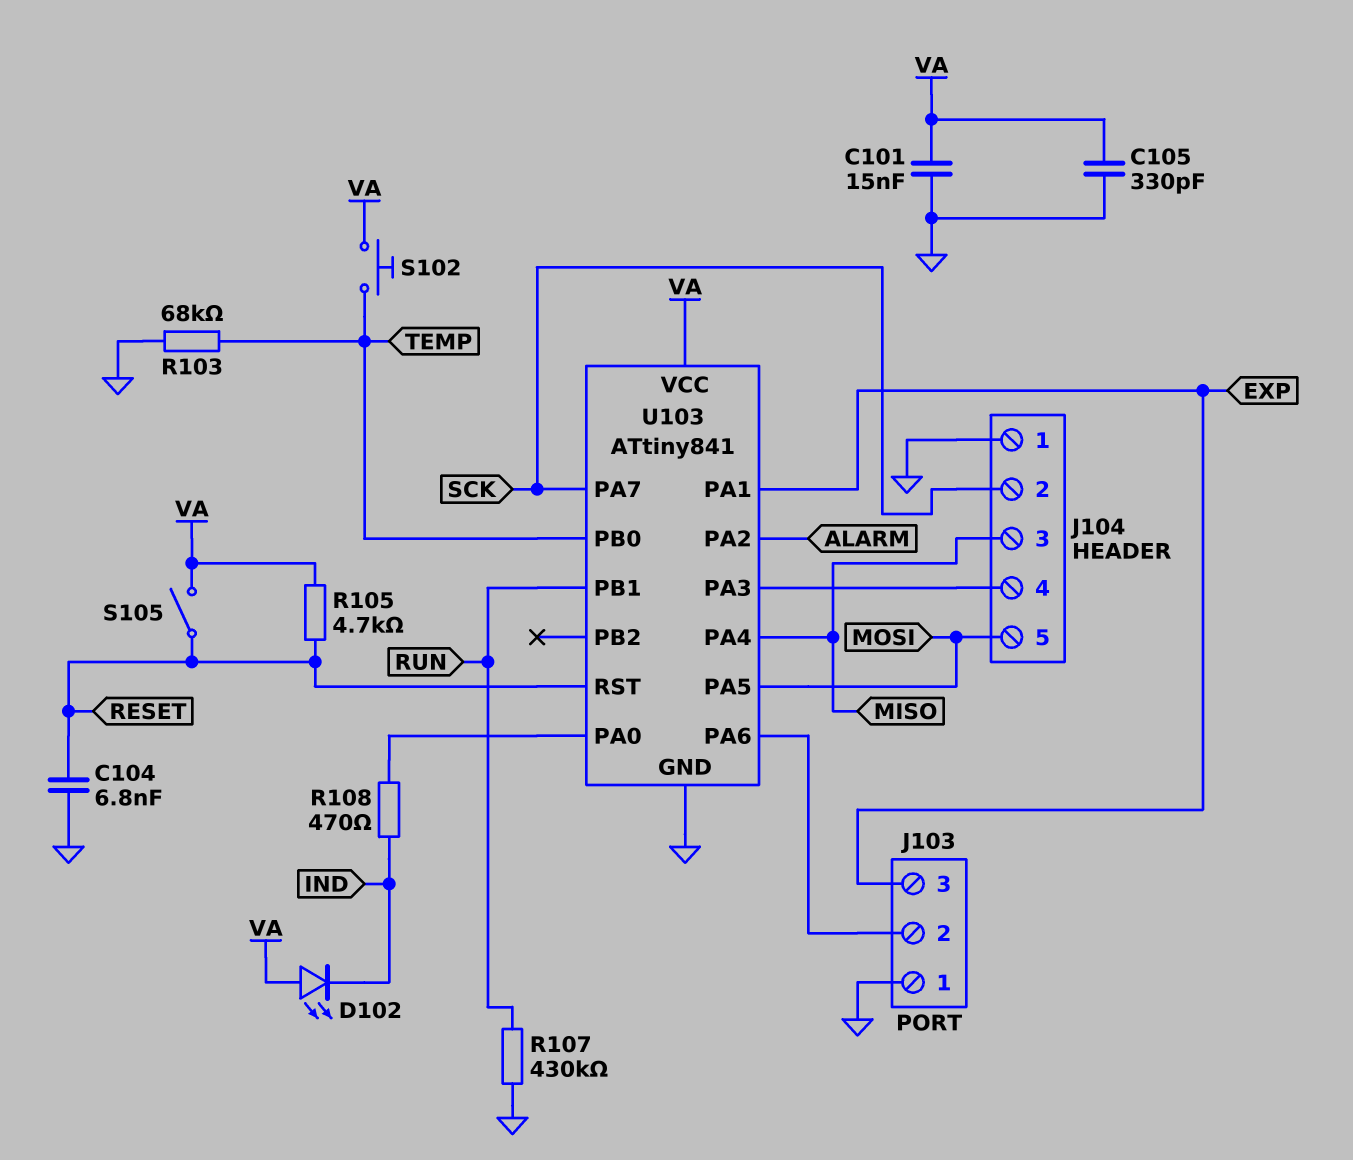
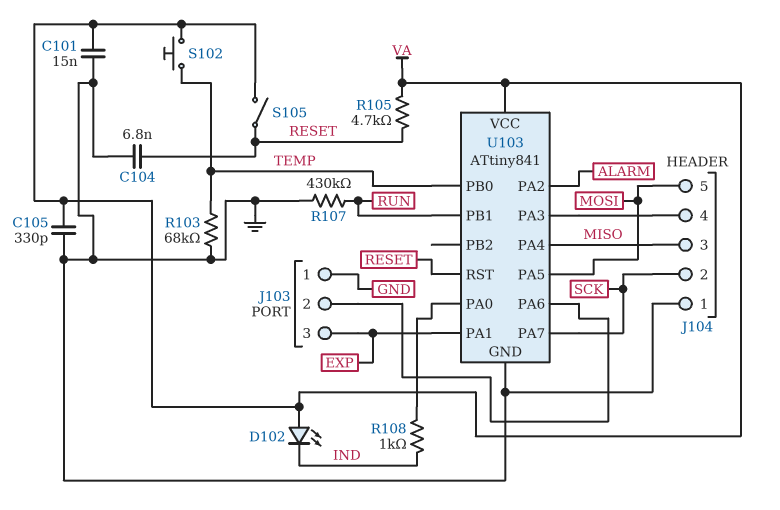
R108: 470 (IND, U103/PA0) -> 1k (IND, U103/PA0)

